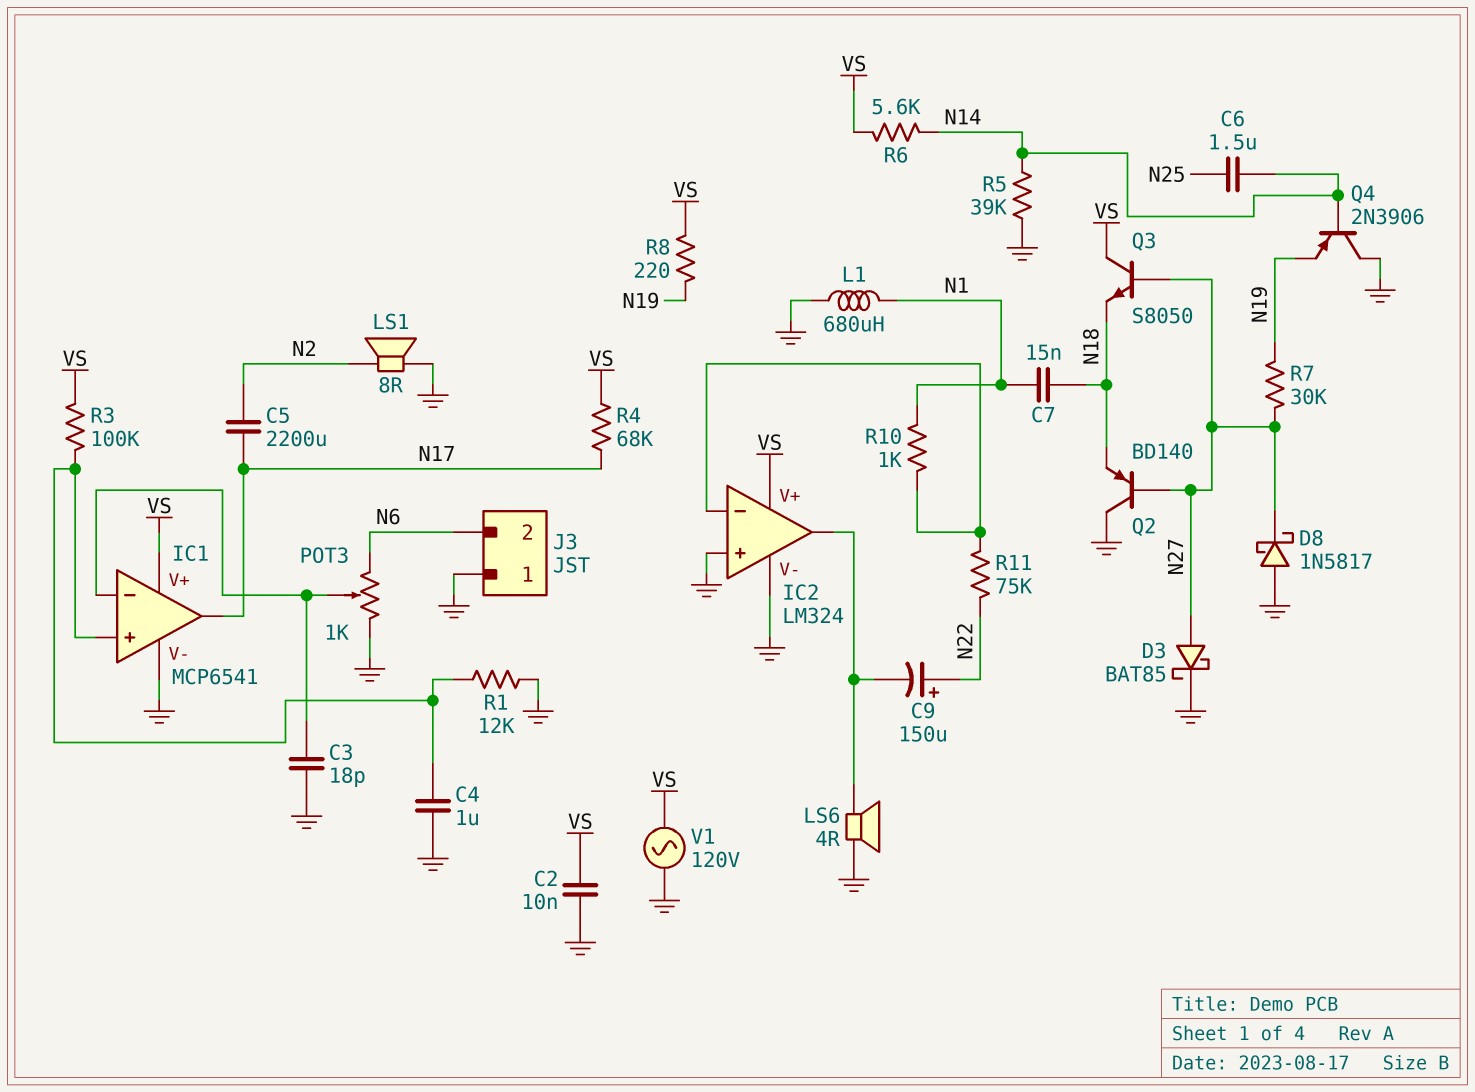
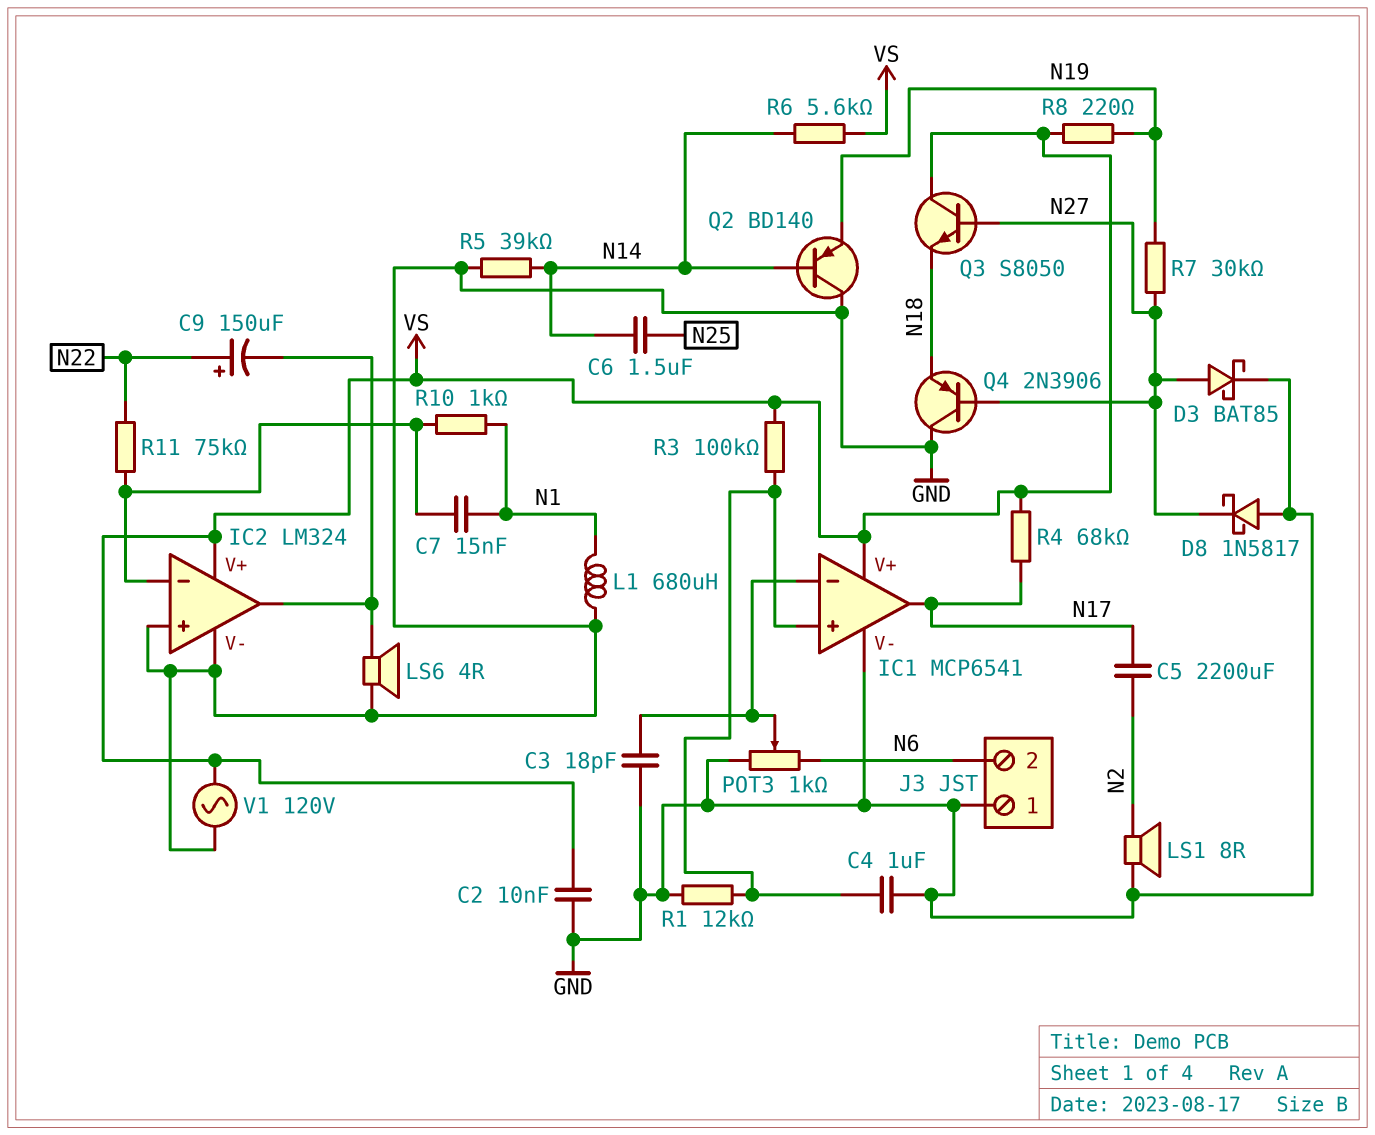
C7: 15nF (N1, N18) -> 15nF (IC2/in-, N1)
Q2: PNP BD140 (B N27, C GND, E N18) -> PNP BD140 (B N14, C GND, E N19)
Q4: PNP 2N3906 (B N14, C GND, E N19) -> PNP 2N3906 (B N27, C GND, E N18)

